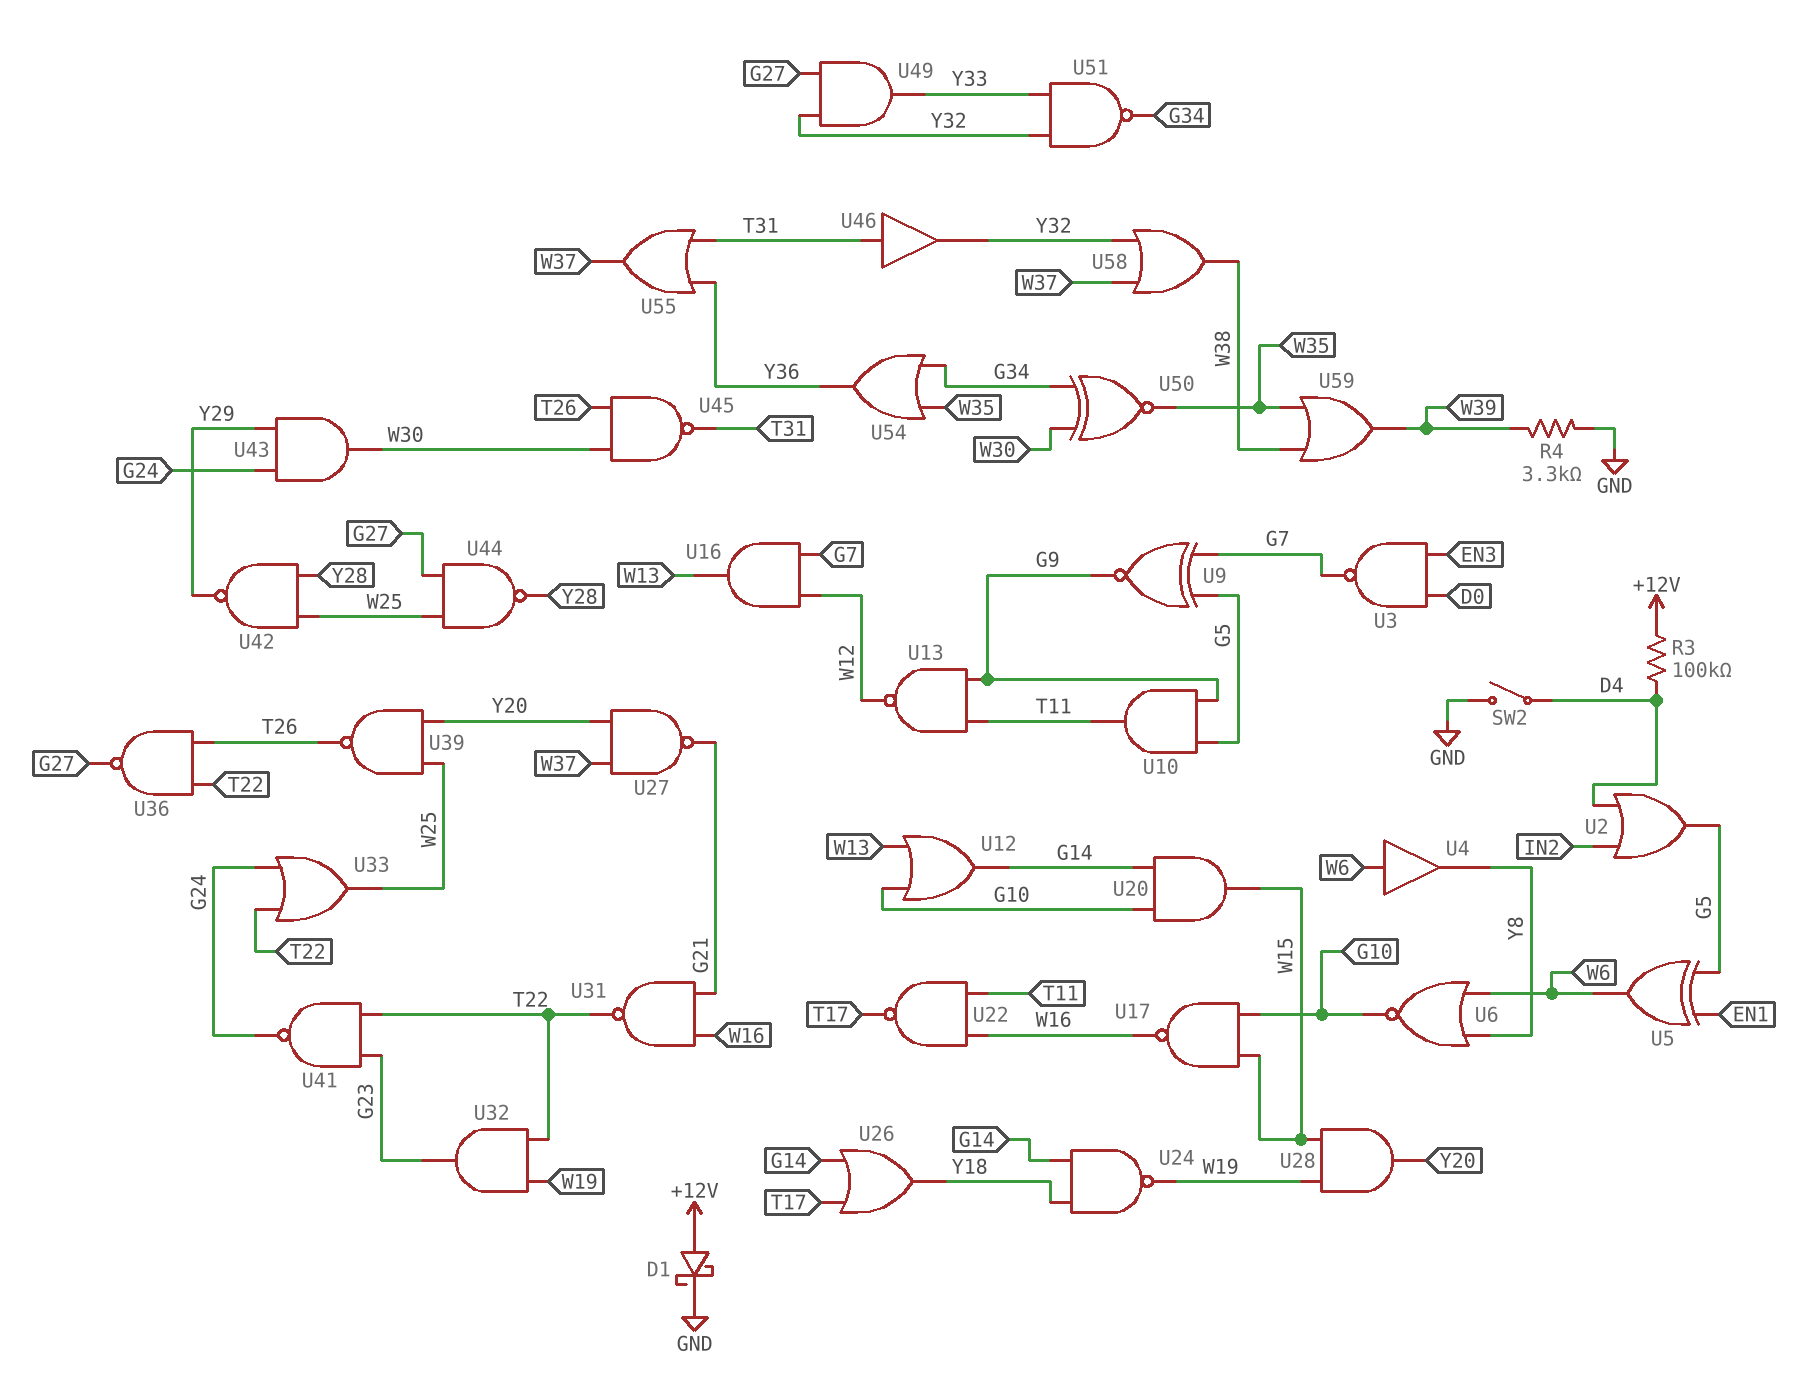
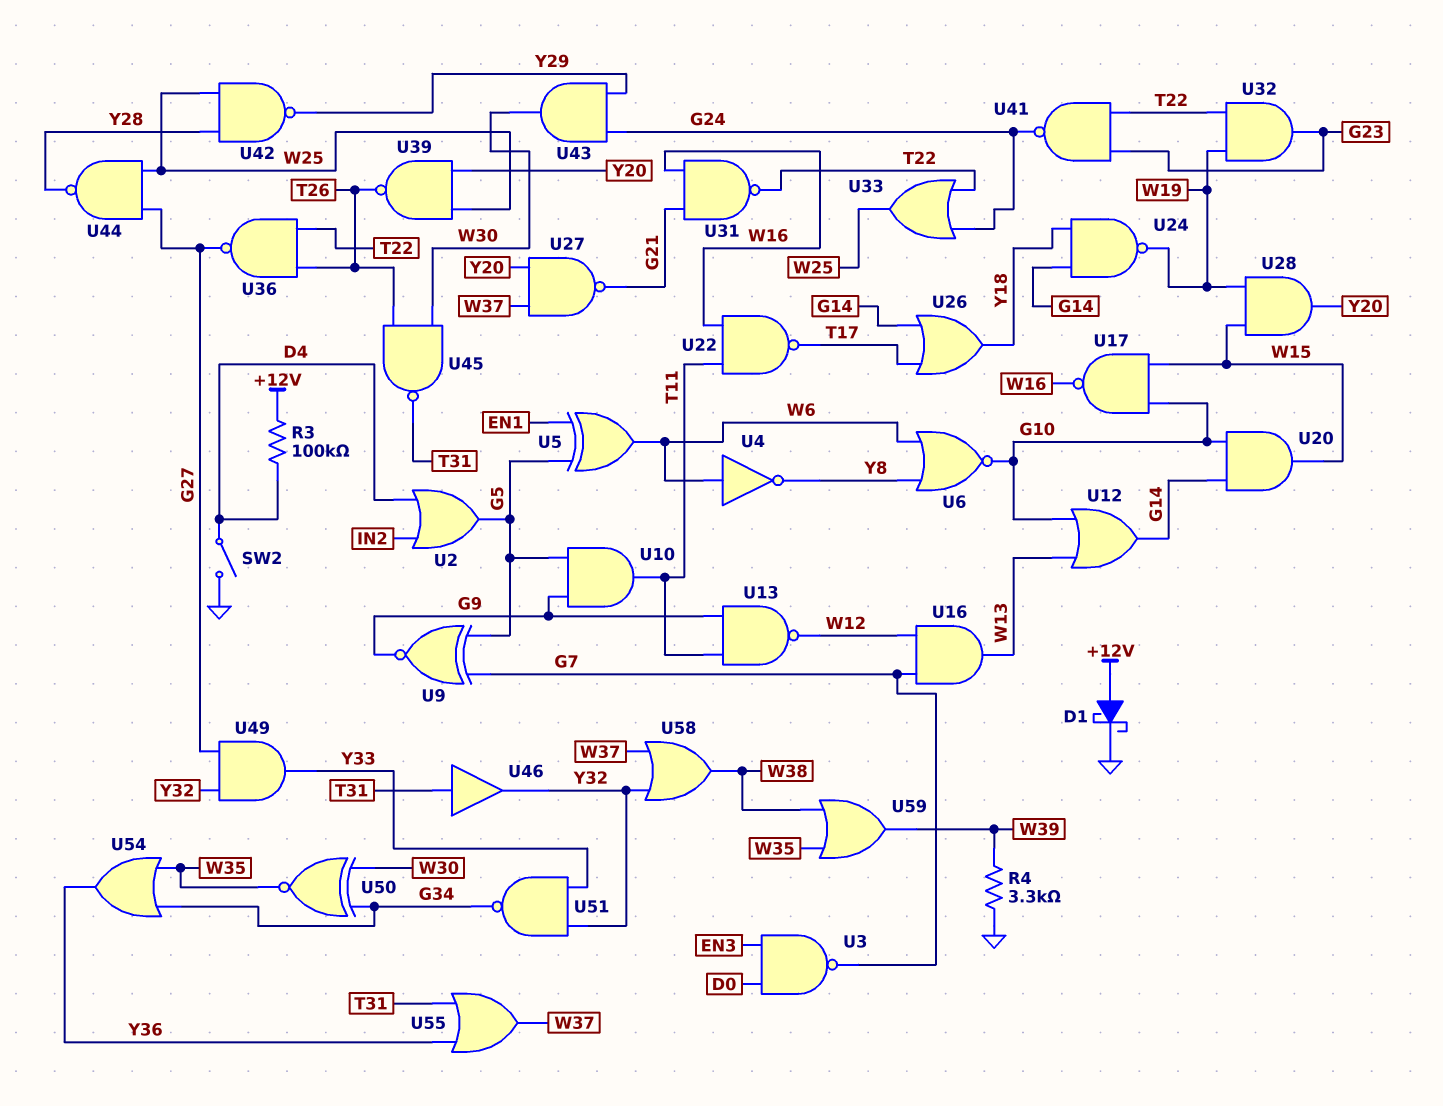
U4: buffer (in W6, out Y8) -> NOT (in W6, out Y8)

